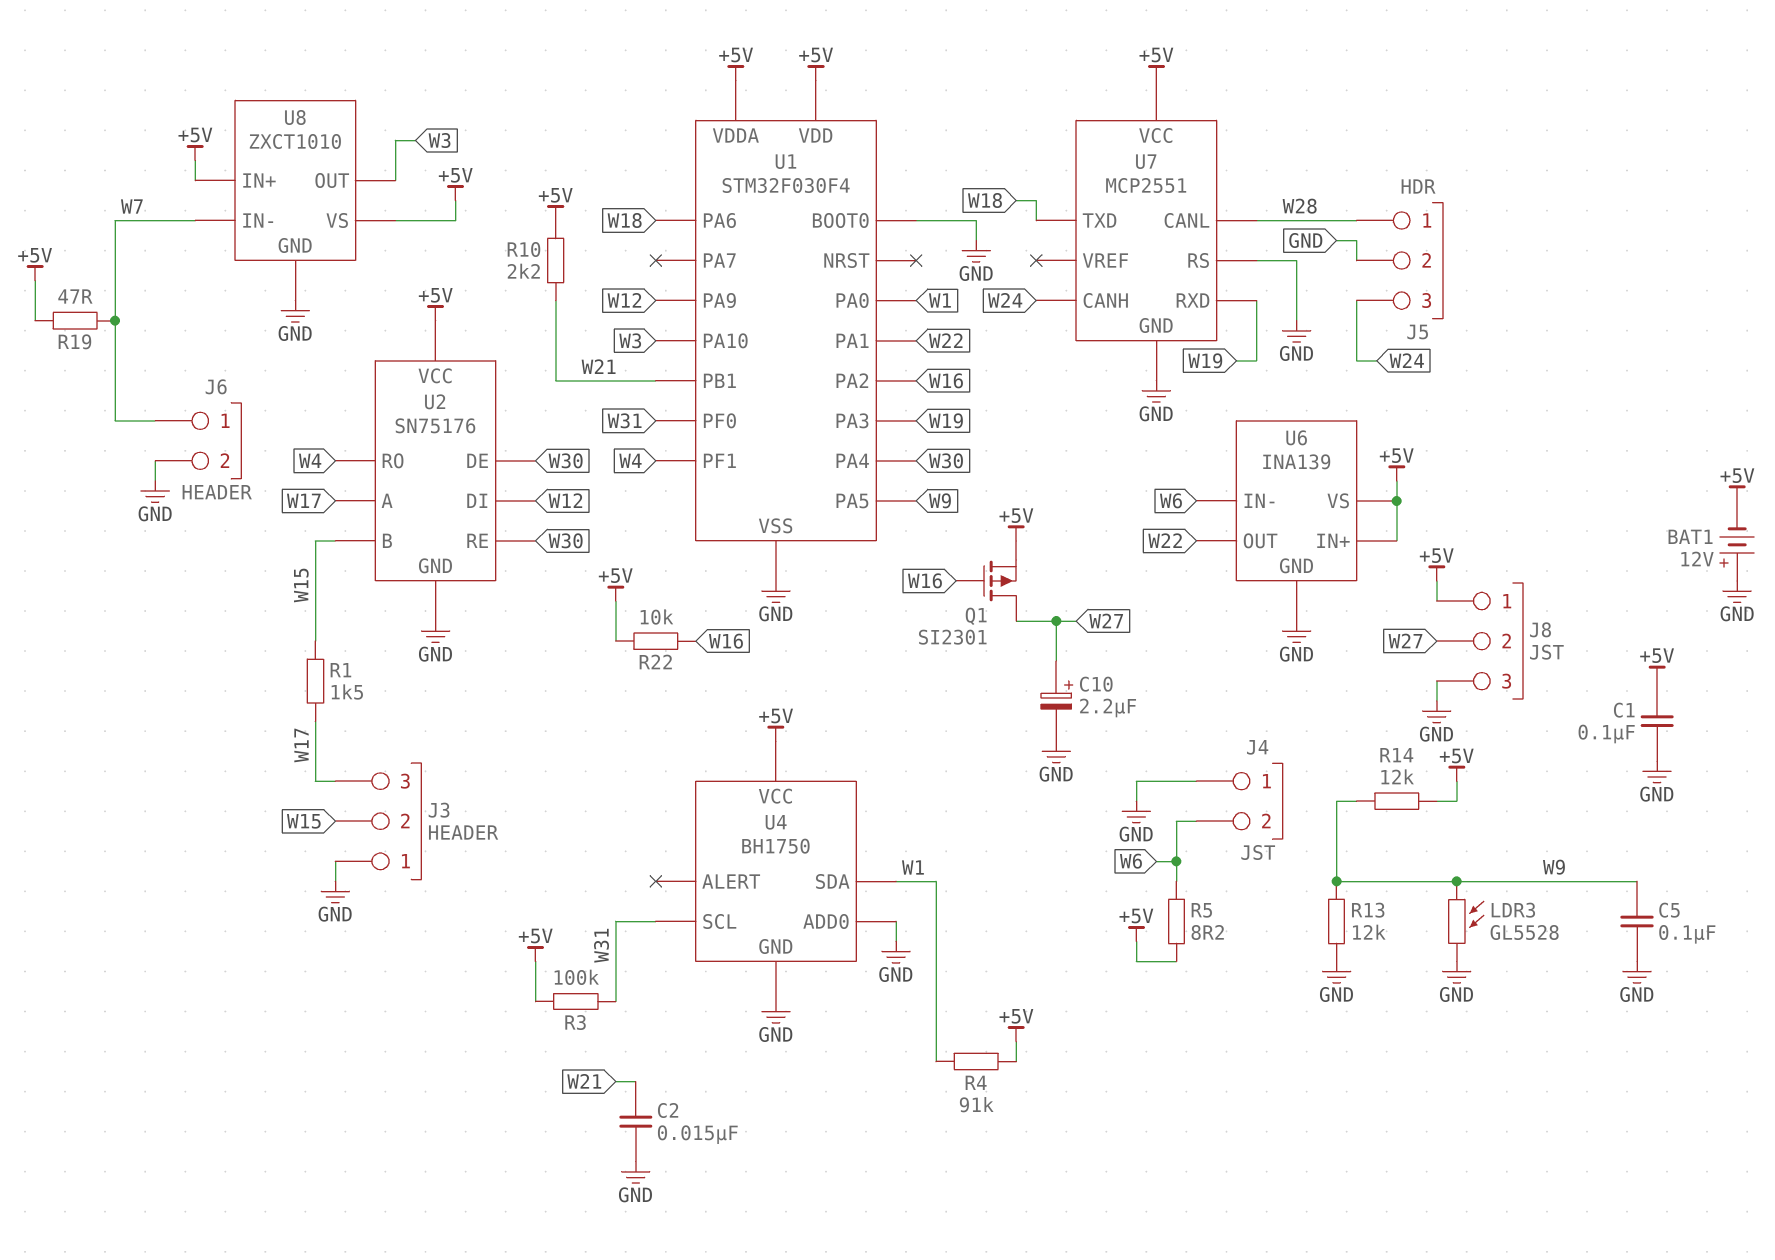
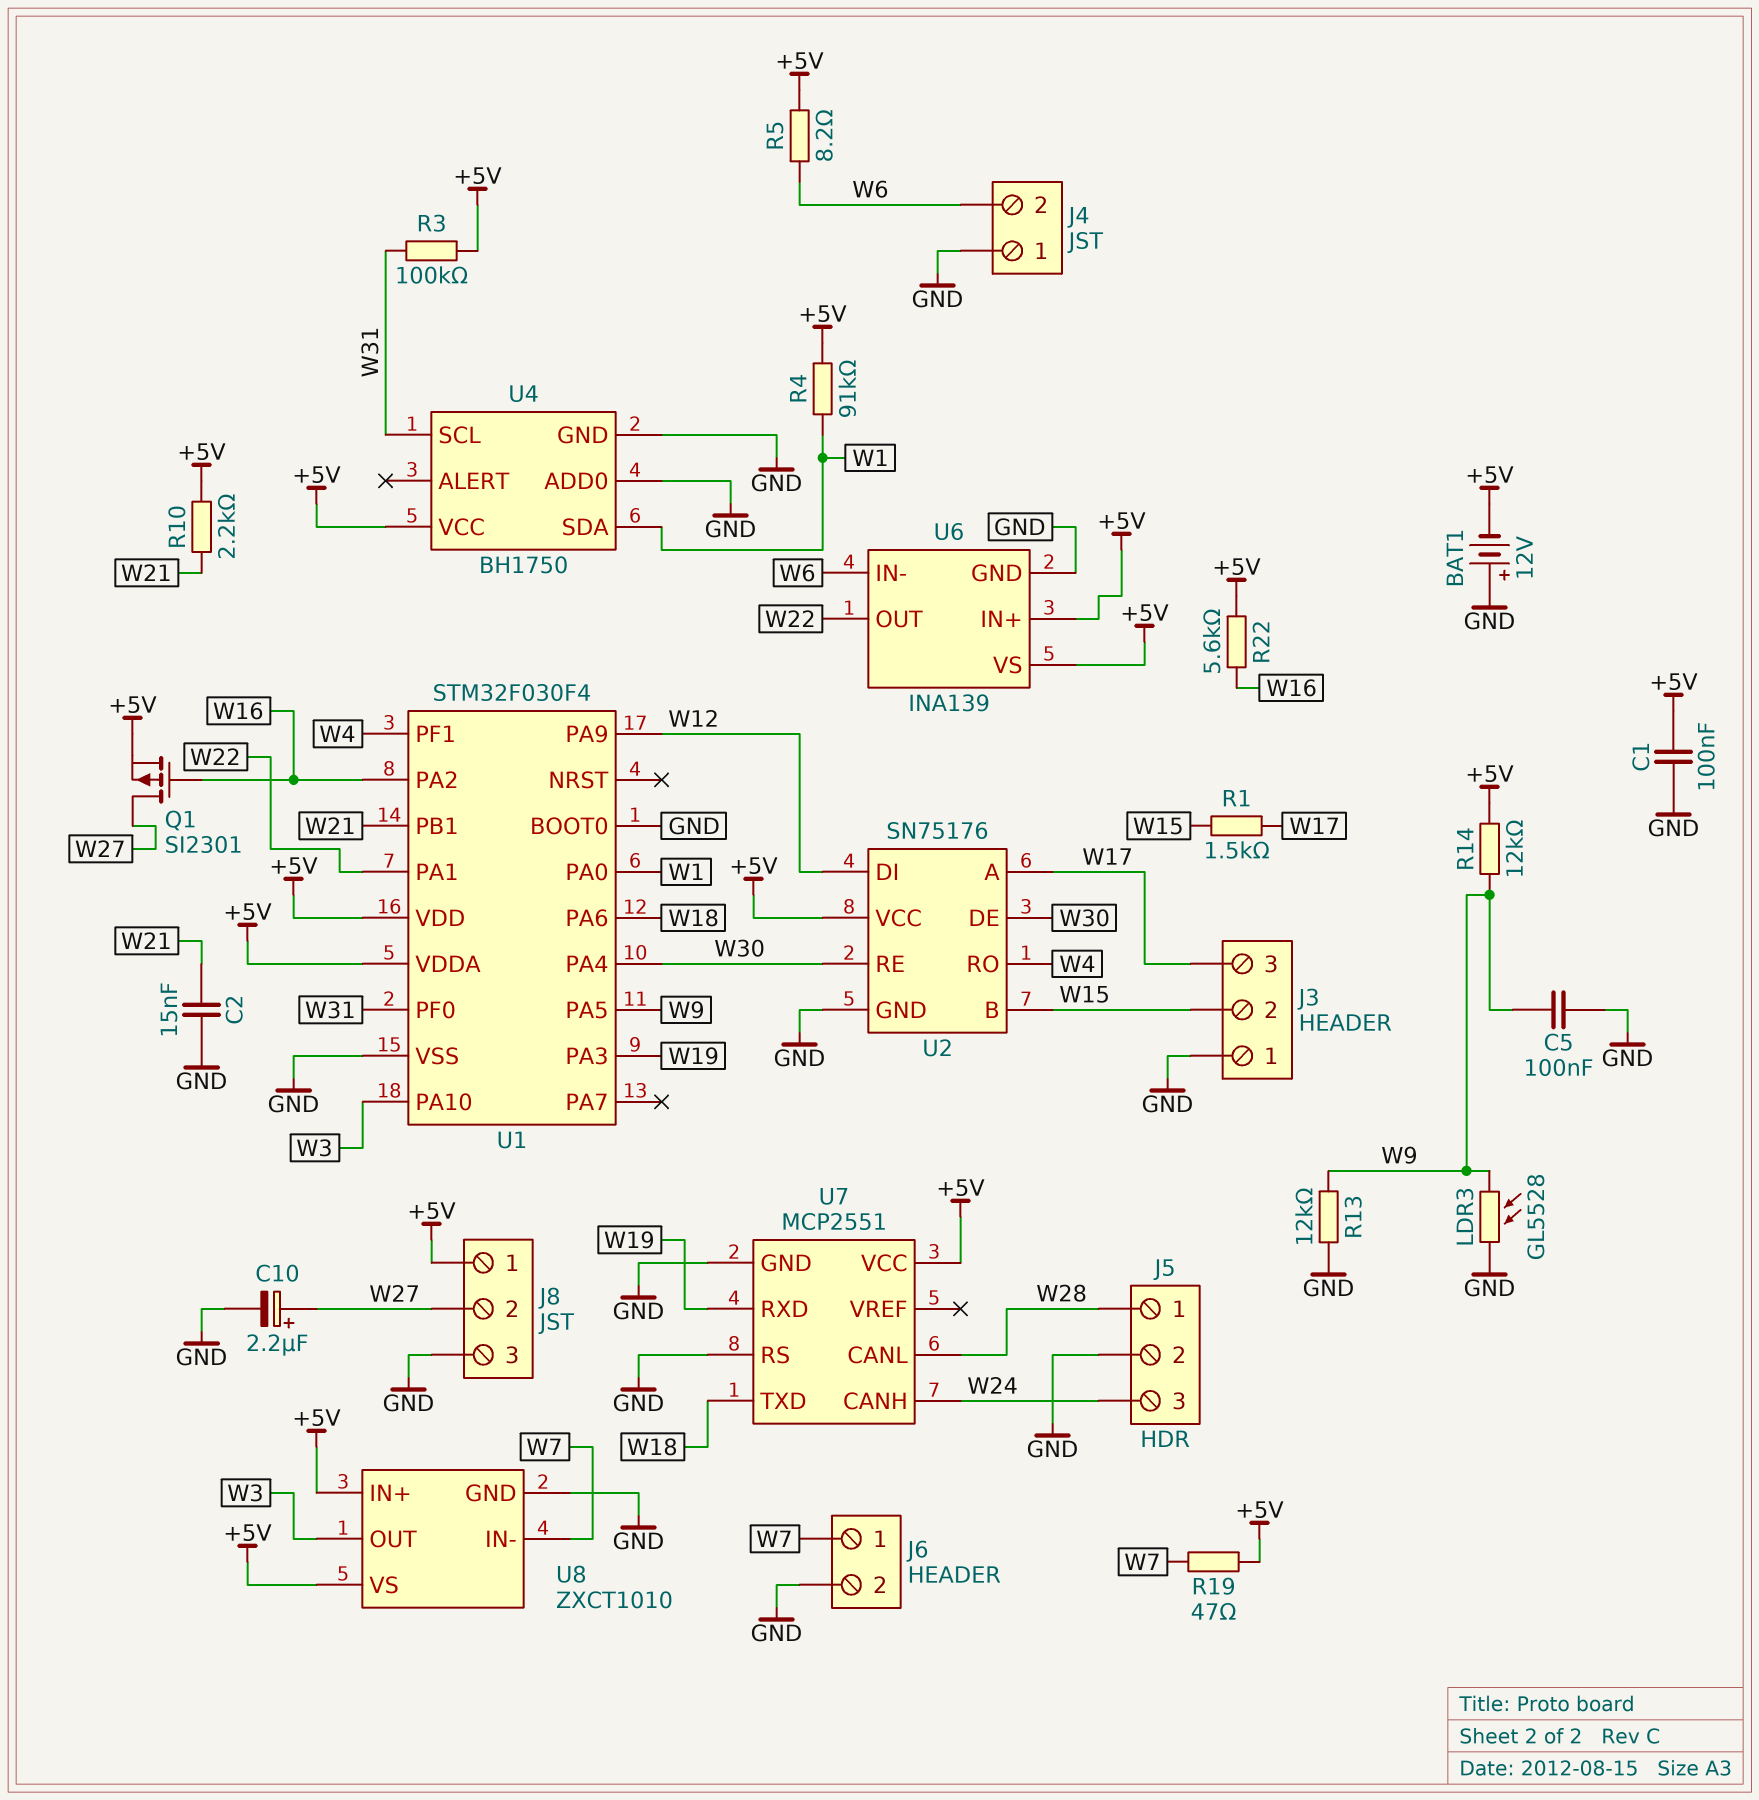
R22: 10k (+5V, W16) -> 5.6k (+5V, W16)

